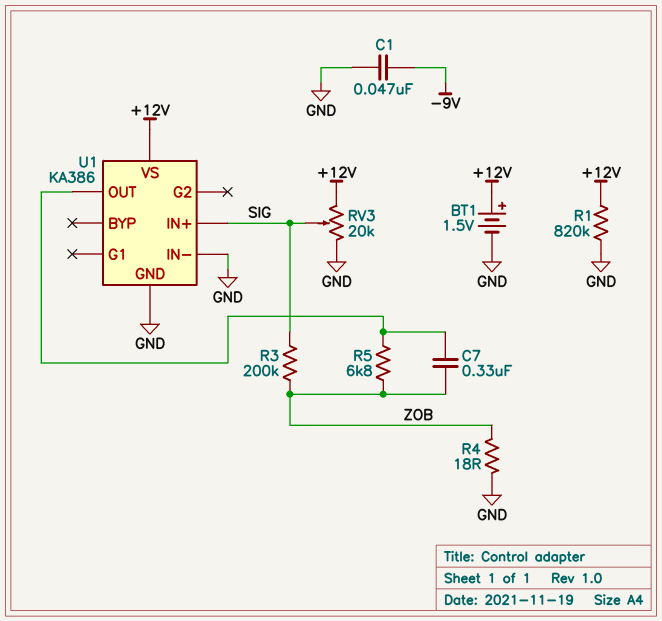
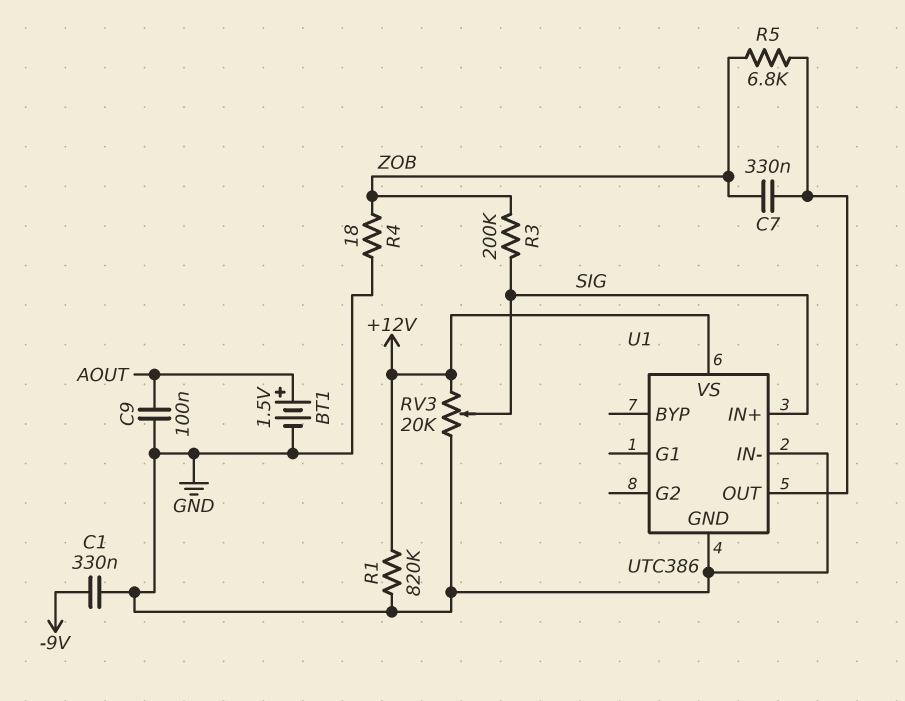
BT1: 1.5V (plus +12V, minus GND) -> 1.5V (plus AOUT, minus GND)
C1: 47nF (-9V, GND) -> 330nF (-9V, GND)
C9: none -> 100nF (AOUT, GND)
U1: KA386 -> UTC386

